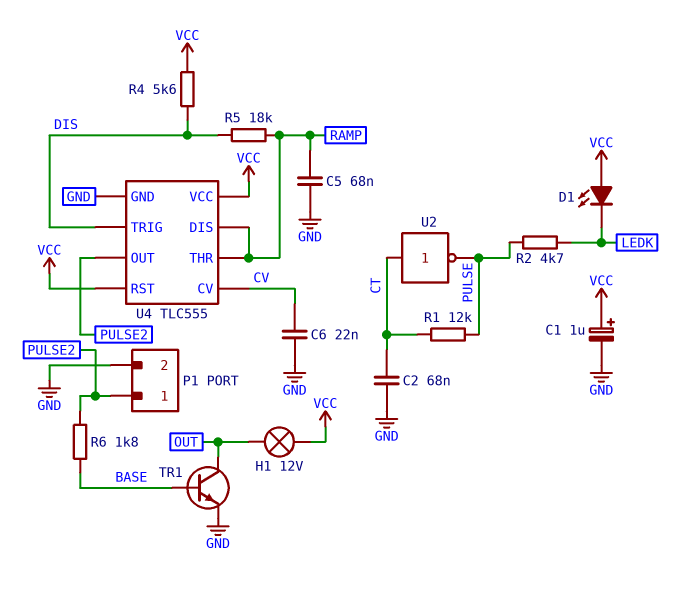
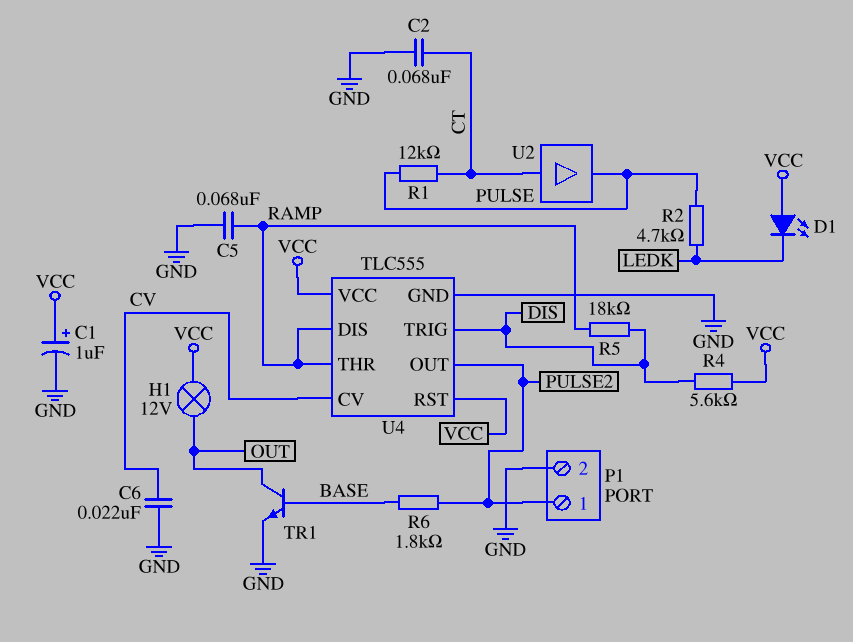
U2: NOT (in CT, out PULSE) -> buffer (in CT, out PULSE)

